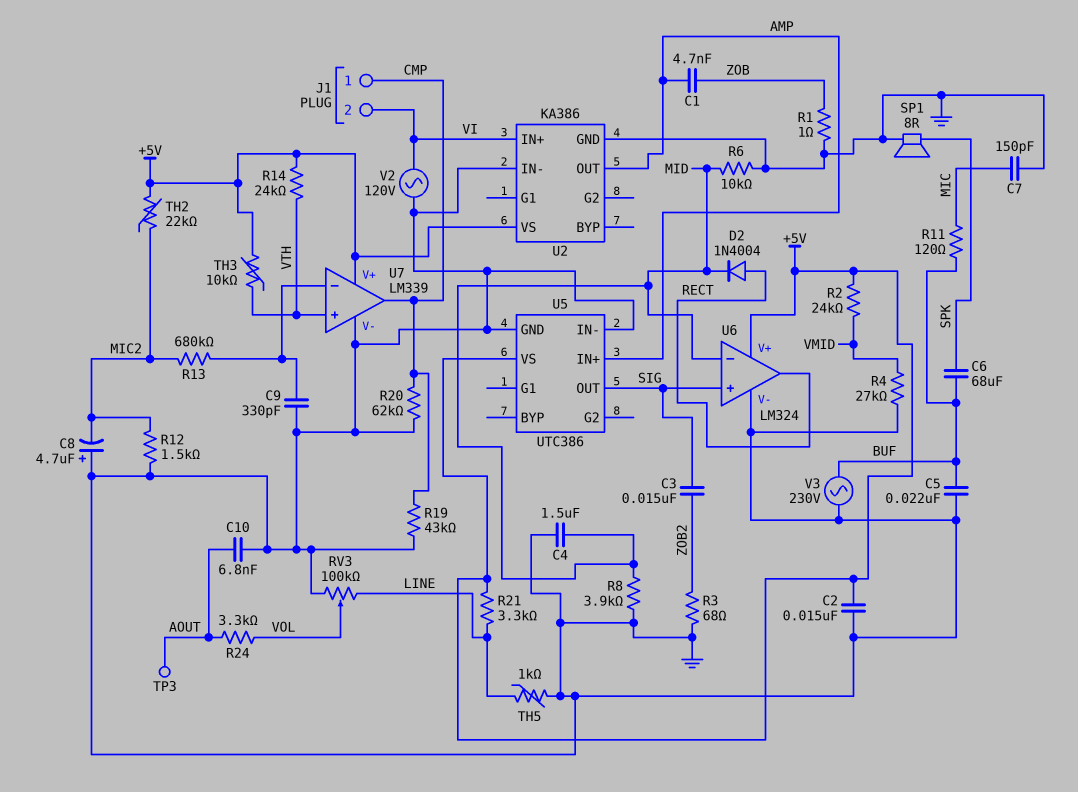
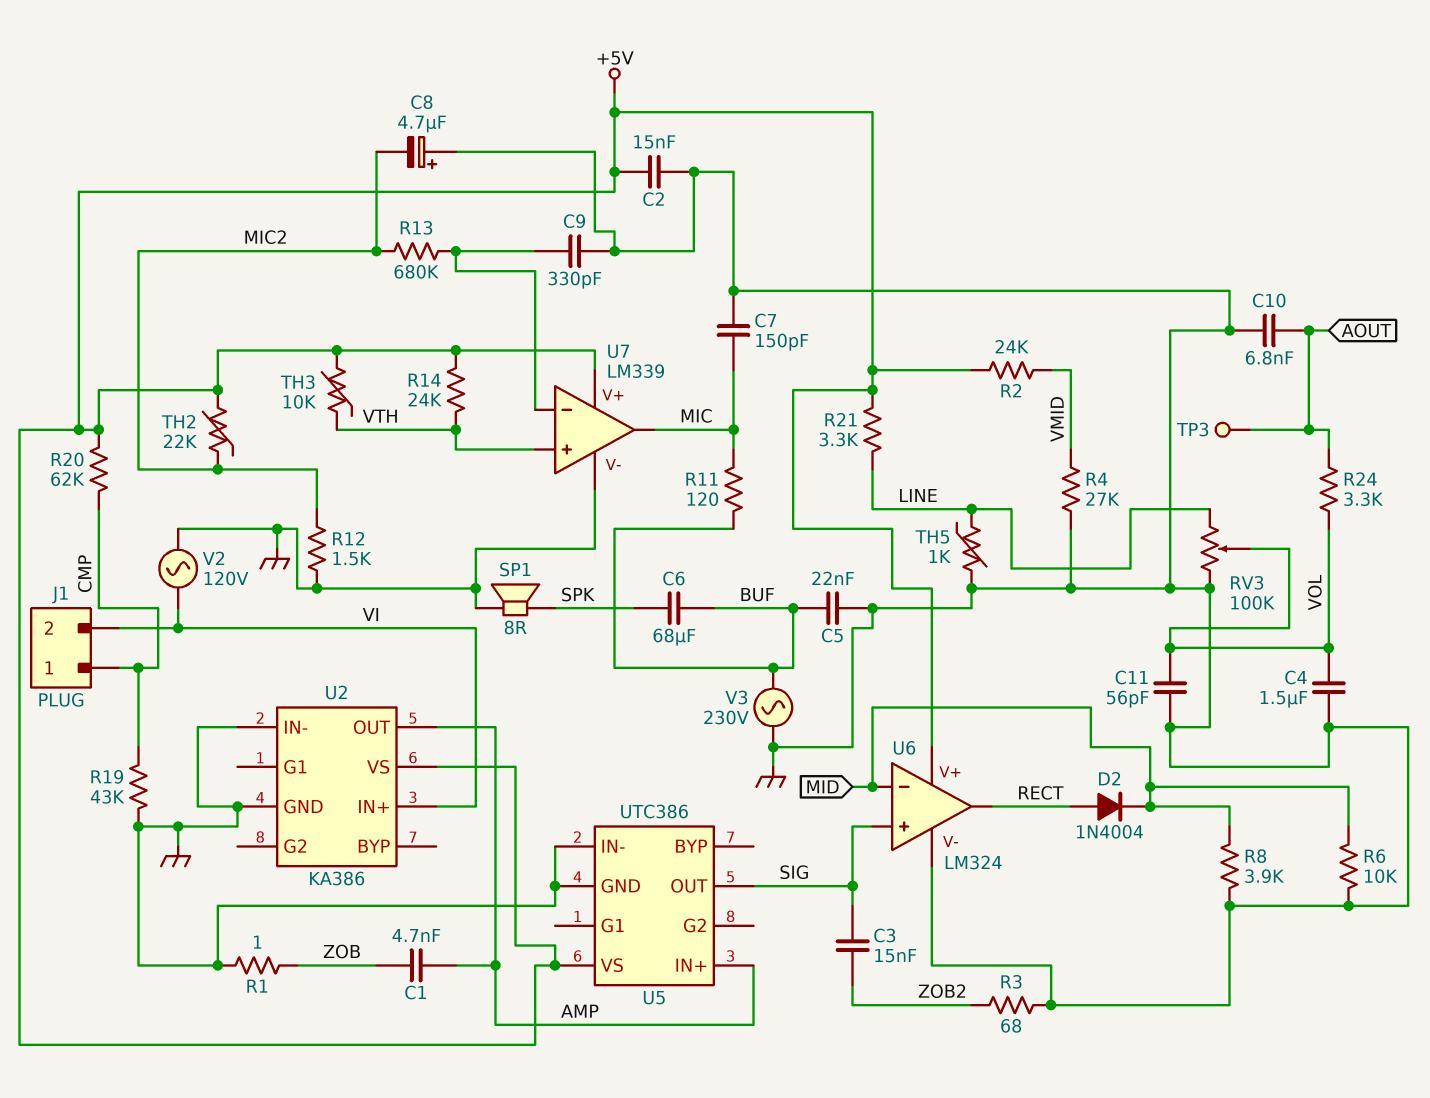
C4: 1.5uF (GND, MID) -> 1.5uF (GND, VOL)
C11: none -> 56pF (GND, VOL)
R20: 62k (CMP, GND) -> 62k (+5V, CMP)
U7 pin out: CMP -> MIC

